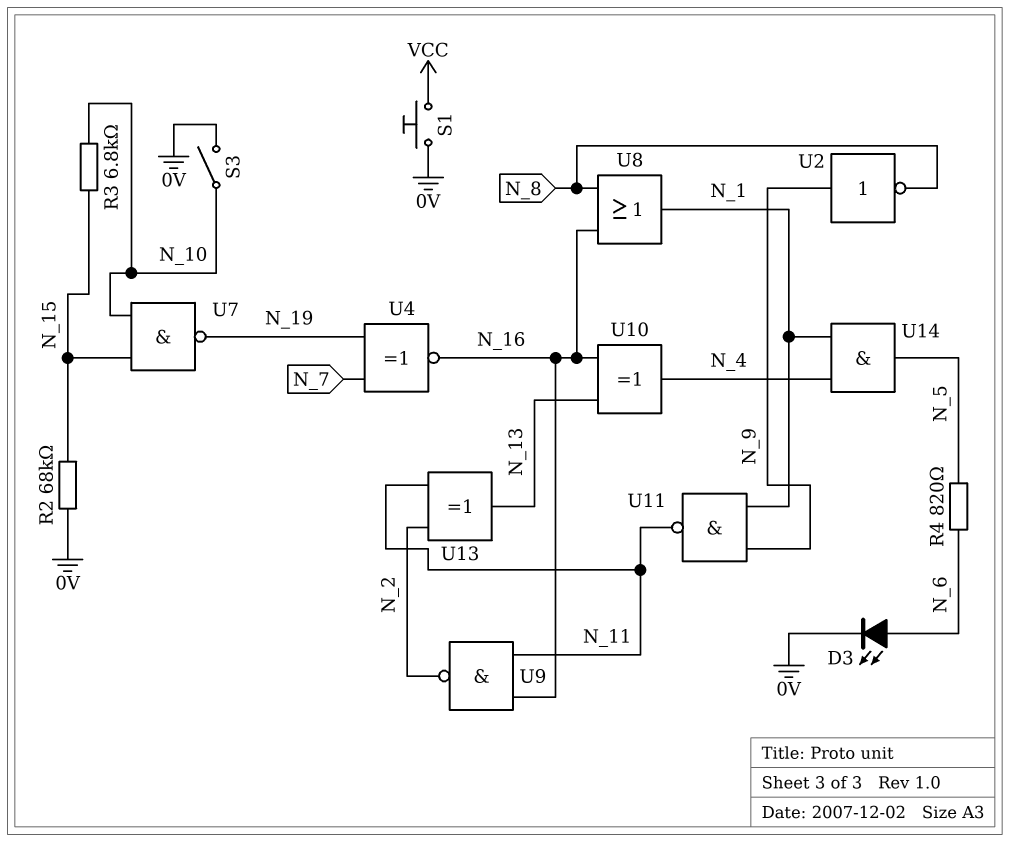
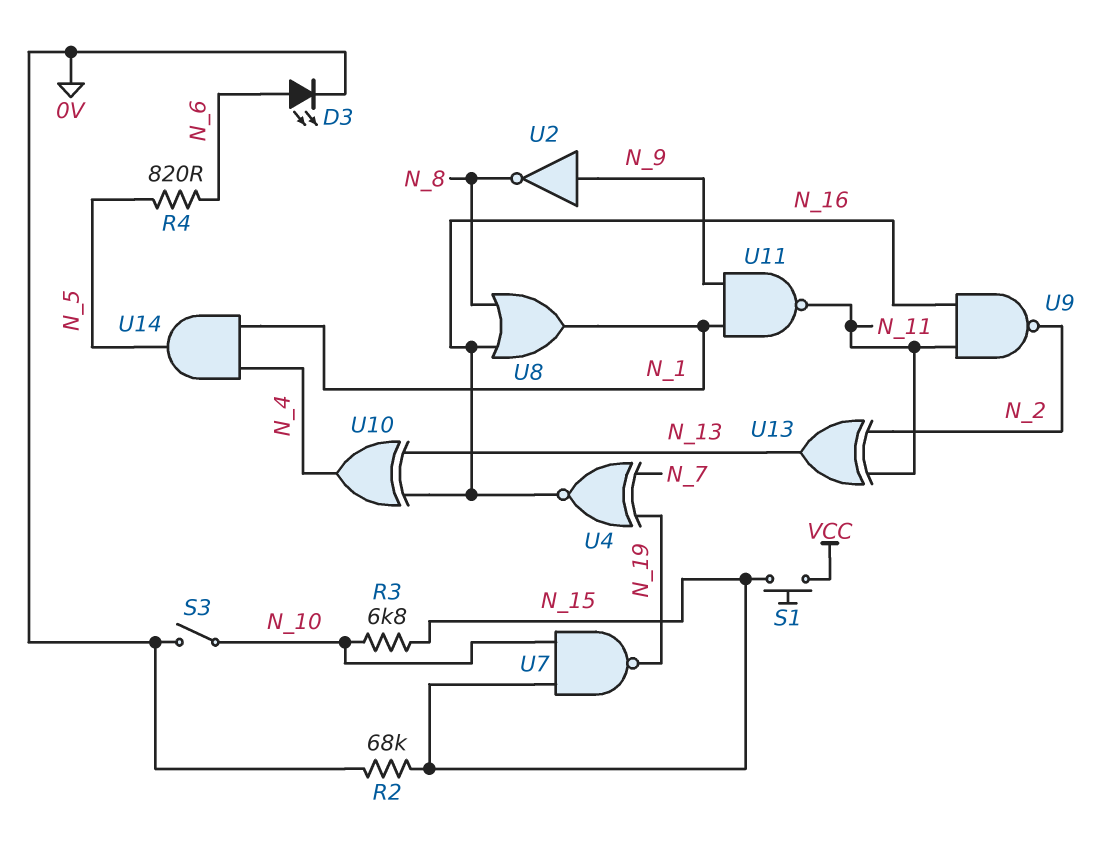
S1: button (0V, VCC) -> button (N_15, VCC)

